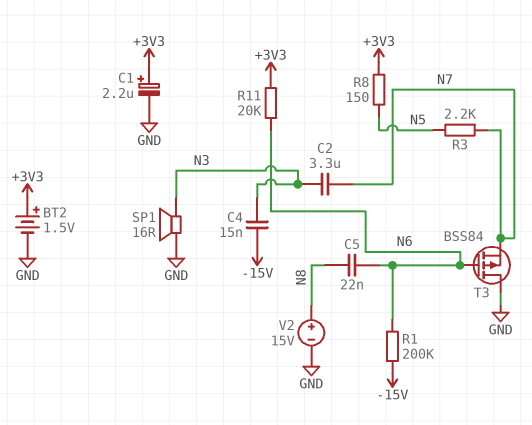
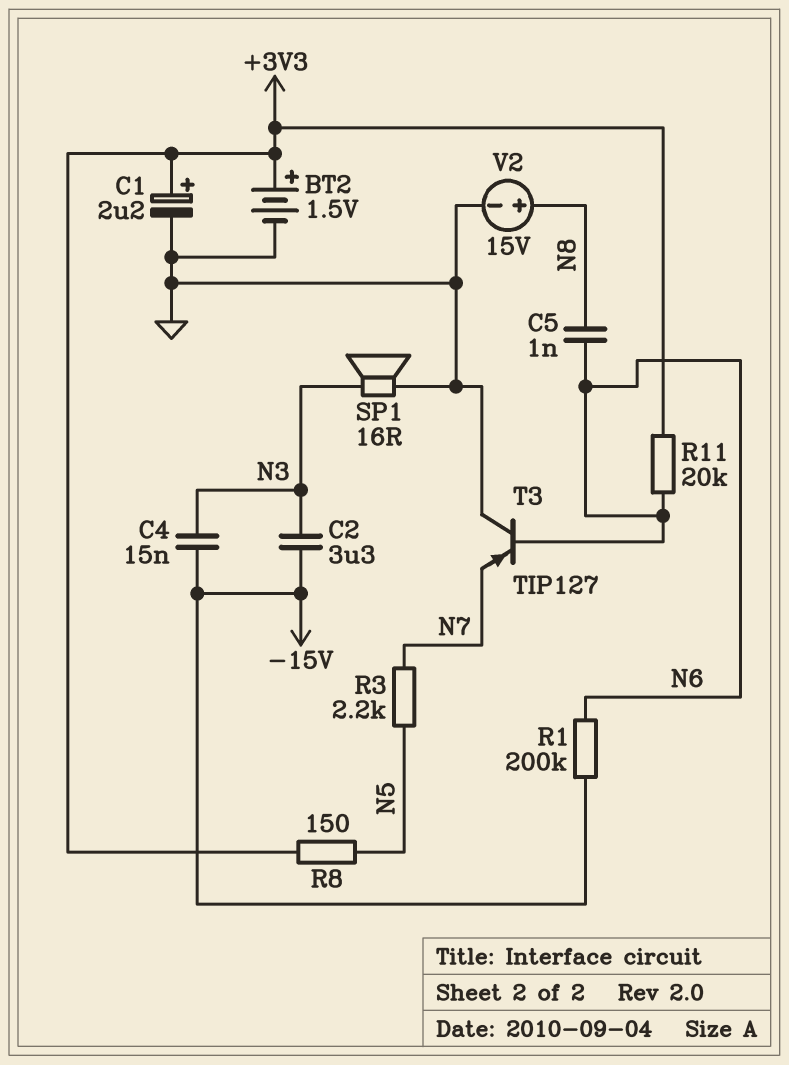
C2: 3.3uF (N3, N7) -> 3.3uF (-15V, N3)
C5: 22nF (N6, N8) -> 1nF (N6, N8)
T3: PMOS BSS84 (G N6, D GND, S N7) -> PNP TIP127 (B N6, C GND, E N7)

